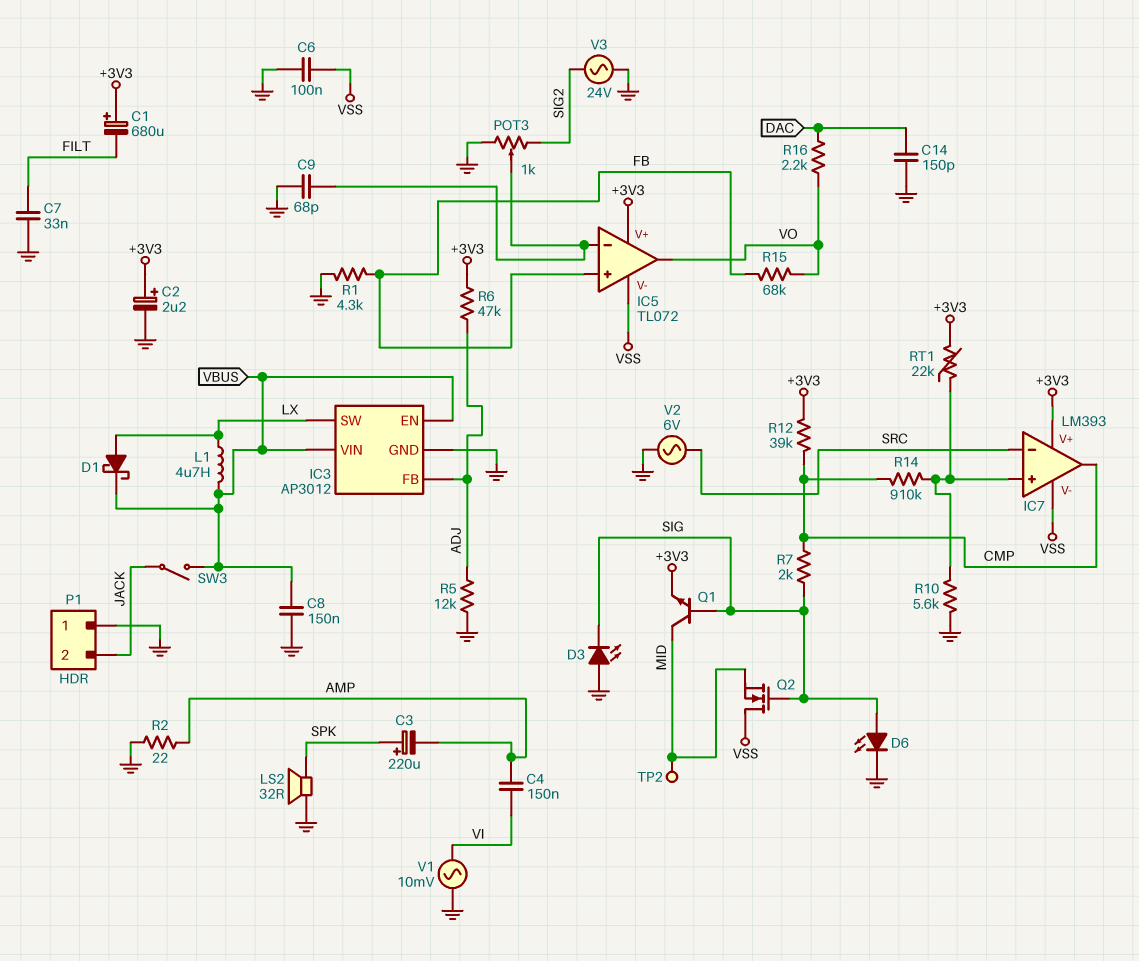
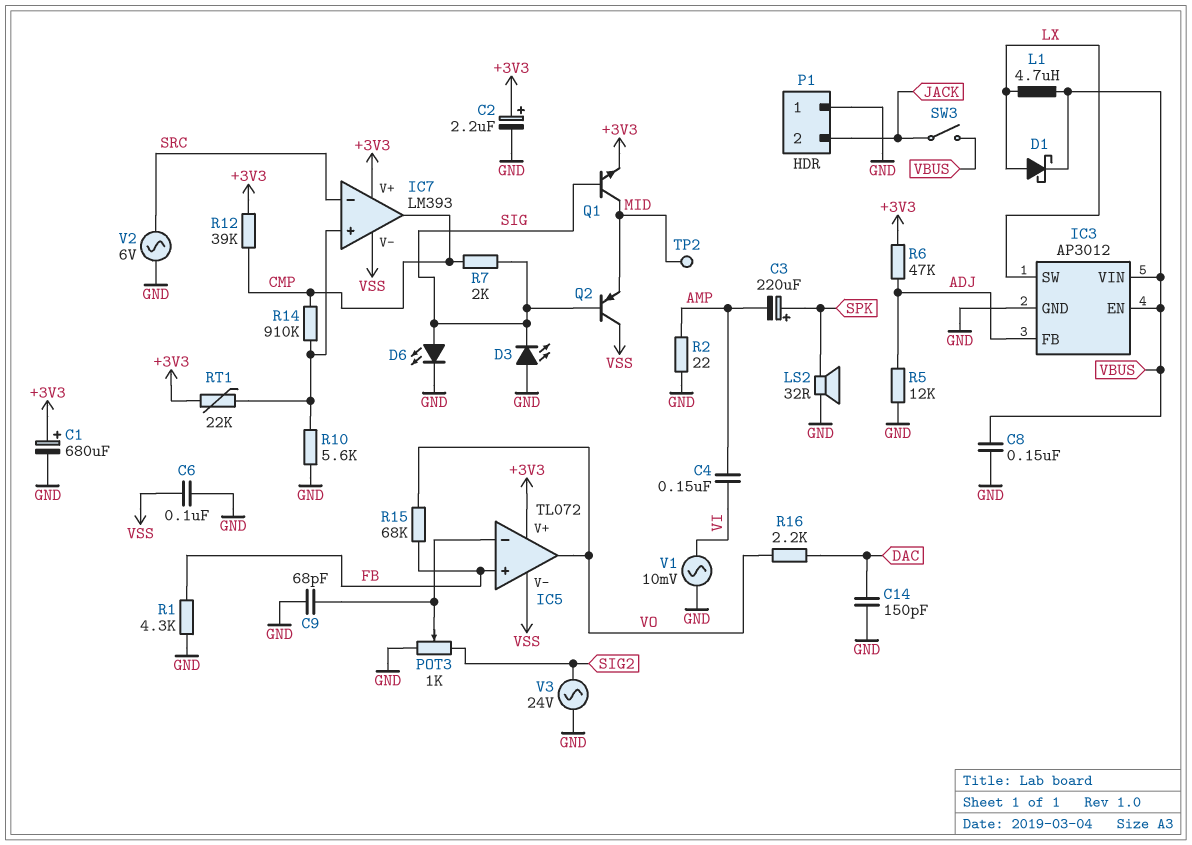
C1: 680uF (plus +3V3, minus FILT) -> 680uF (plus +3V3, minus GND)
C7: 33nF (FILT, GND) -> none
Q2: NMOS (G SIG, D VSS, S MID) -> PNP (B SIG, C VSS, E MID)

